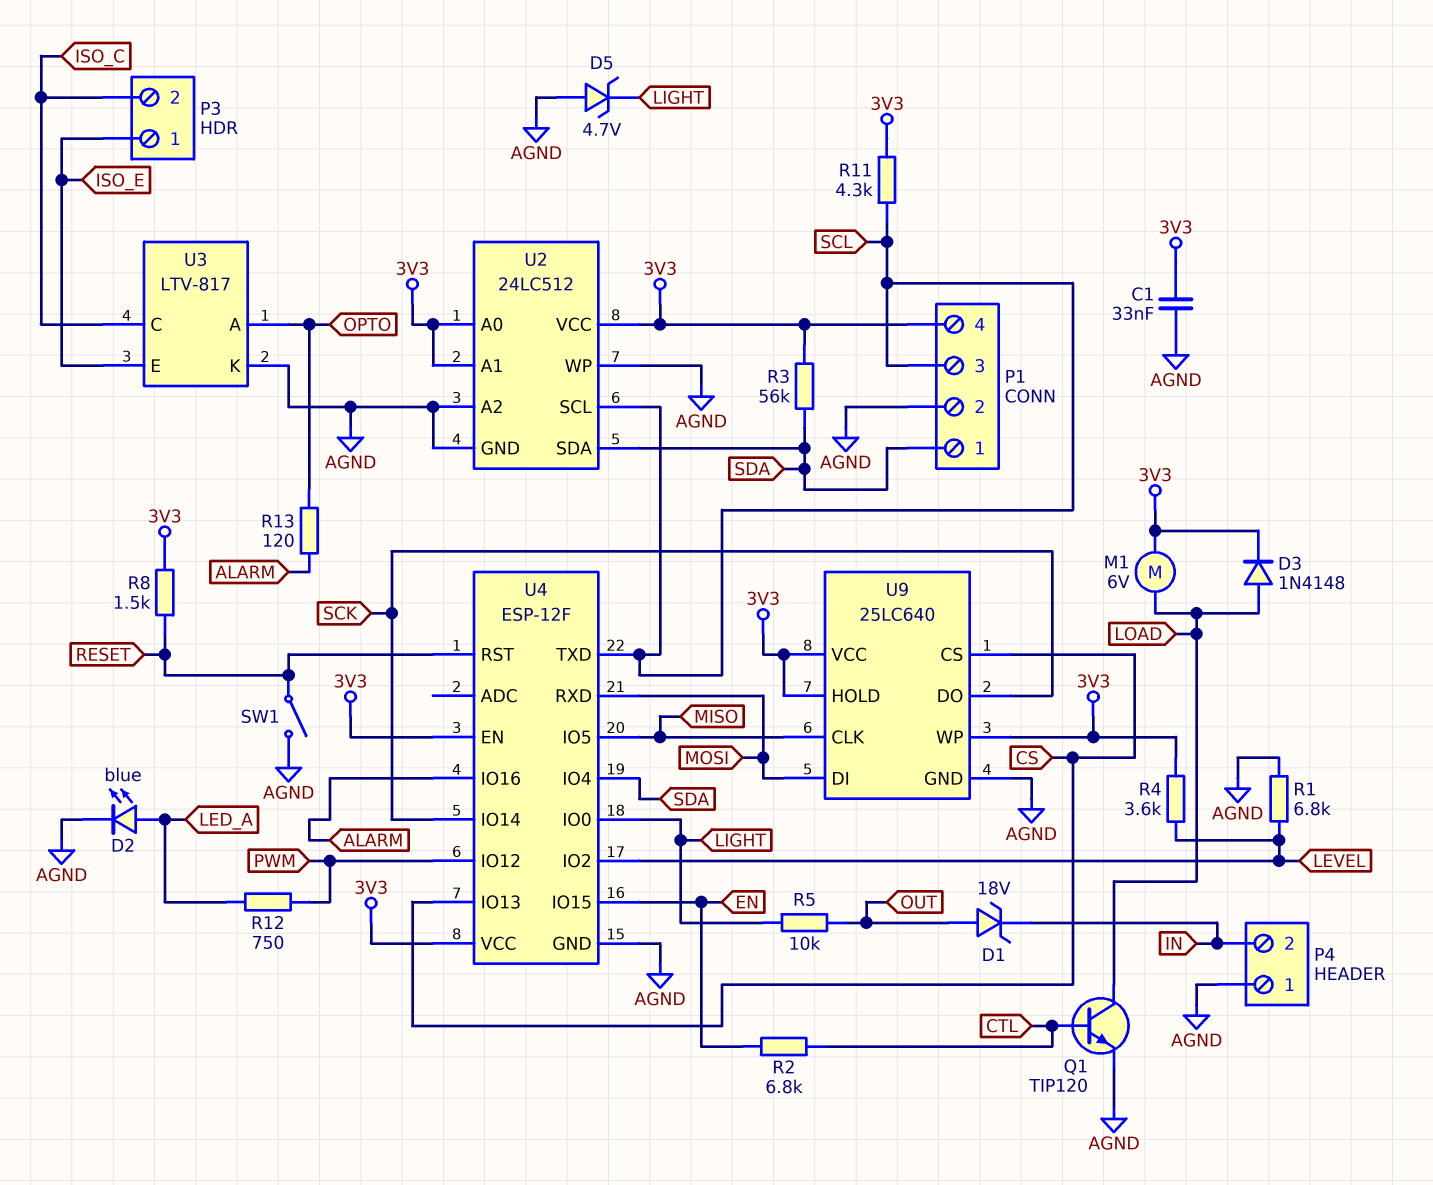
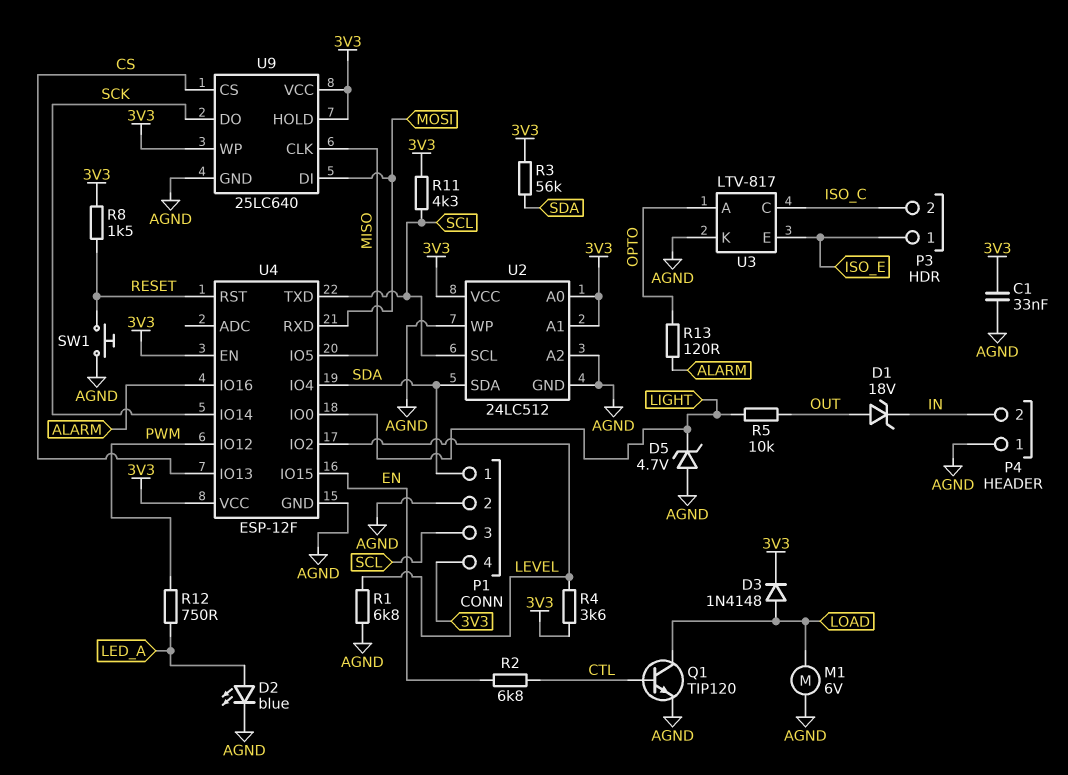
M1: motor 6V (3V3, LOAD) -> motor 6V (AGND, LOAD)
SW1: switch (AGND, RESET) -> button (AGND, RESET)

